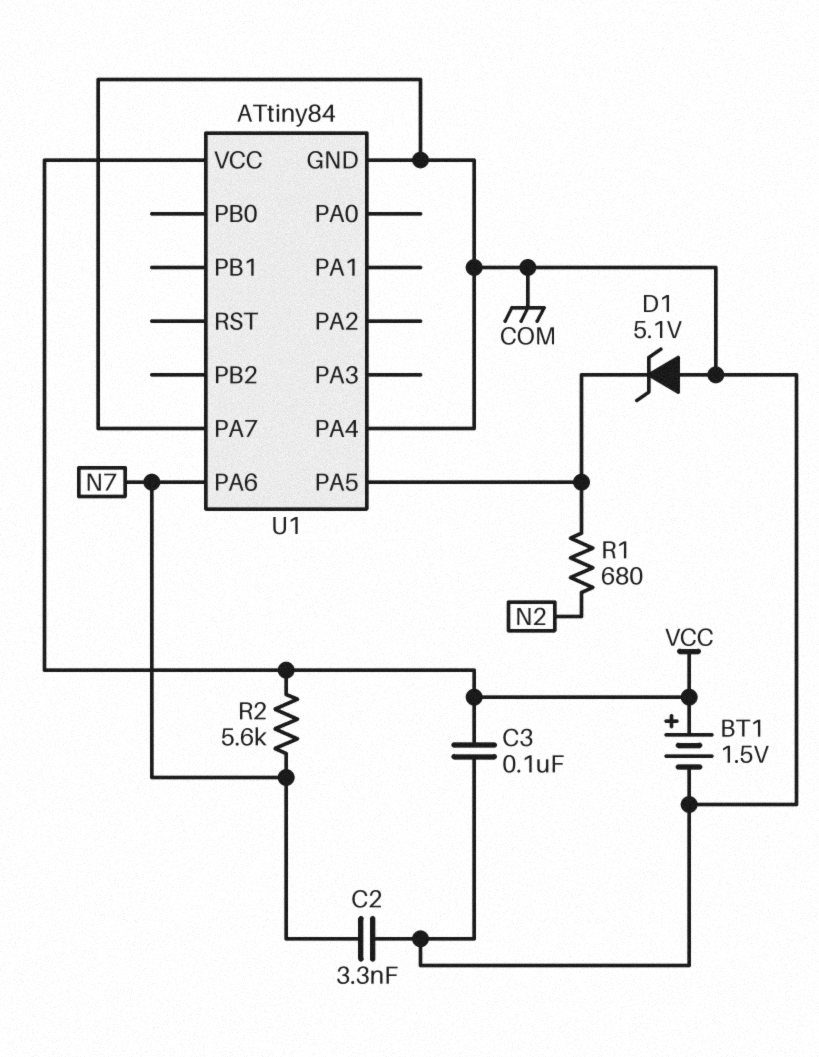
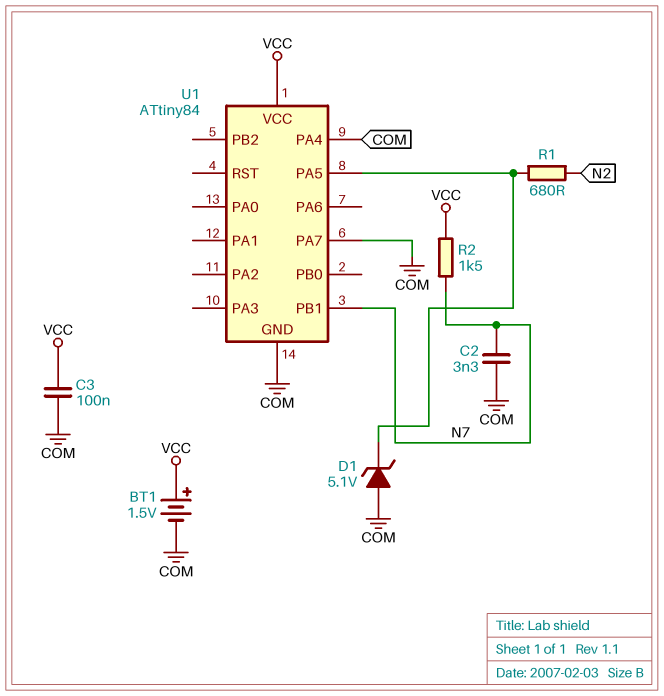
R2: 5.6k (N7, VCC) -> 1.5k (N7, VCC)
U1 pin PA6: N7 -> none
U1 pin PB1: none -> N7

